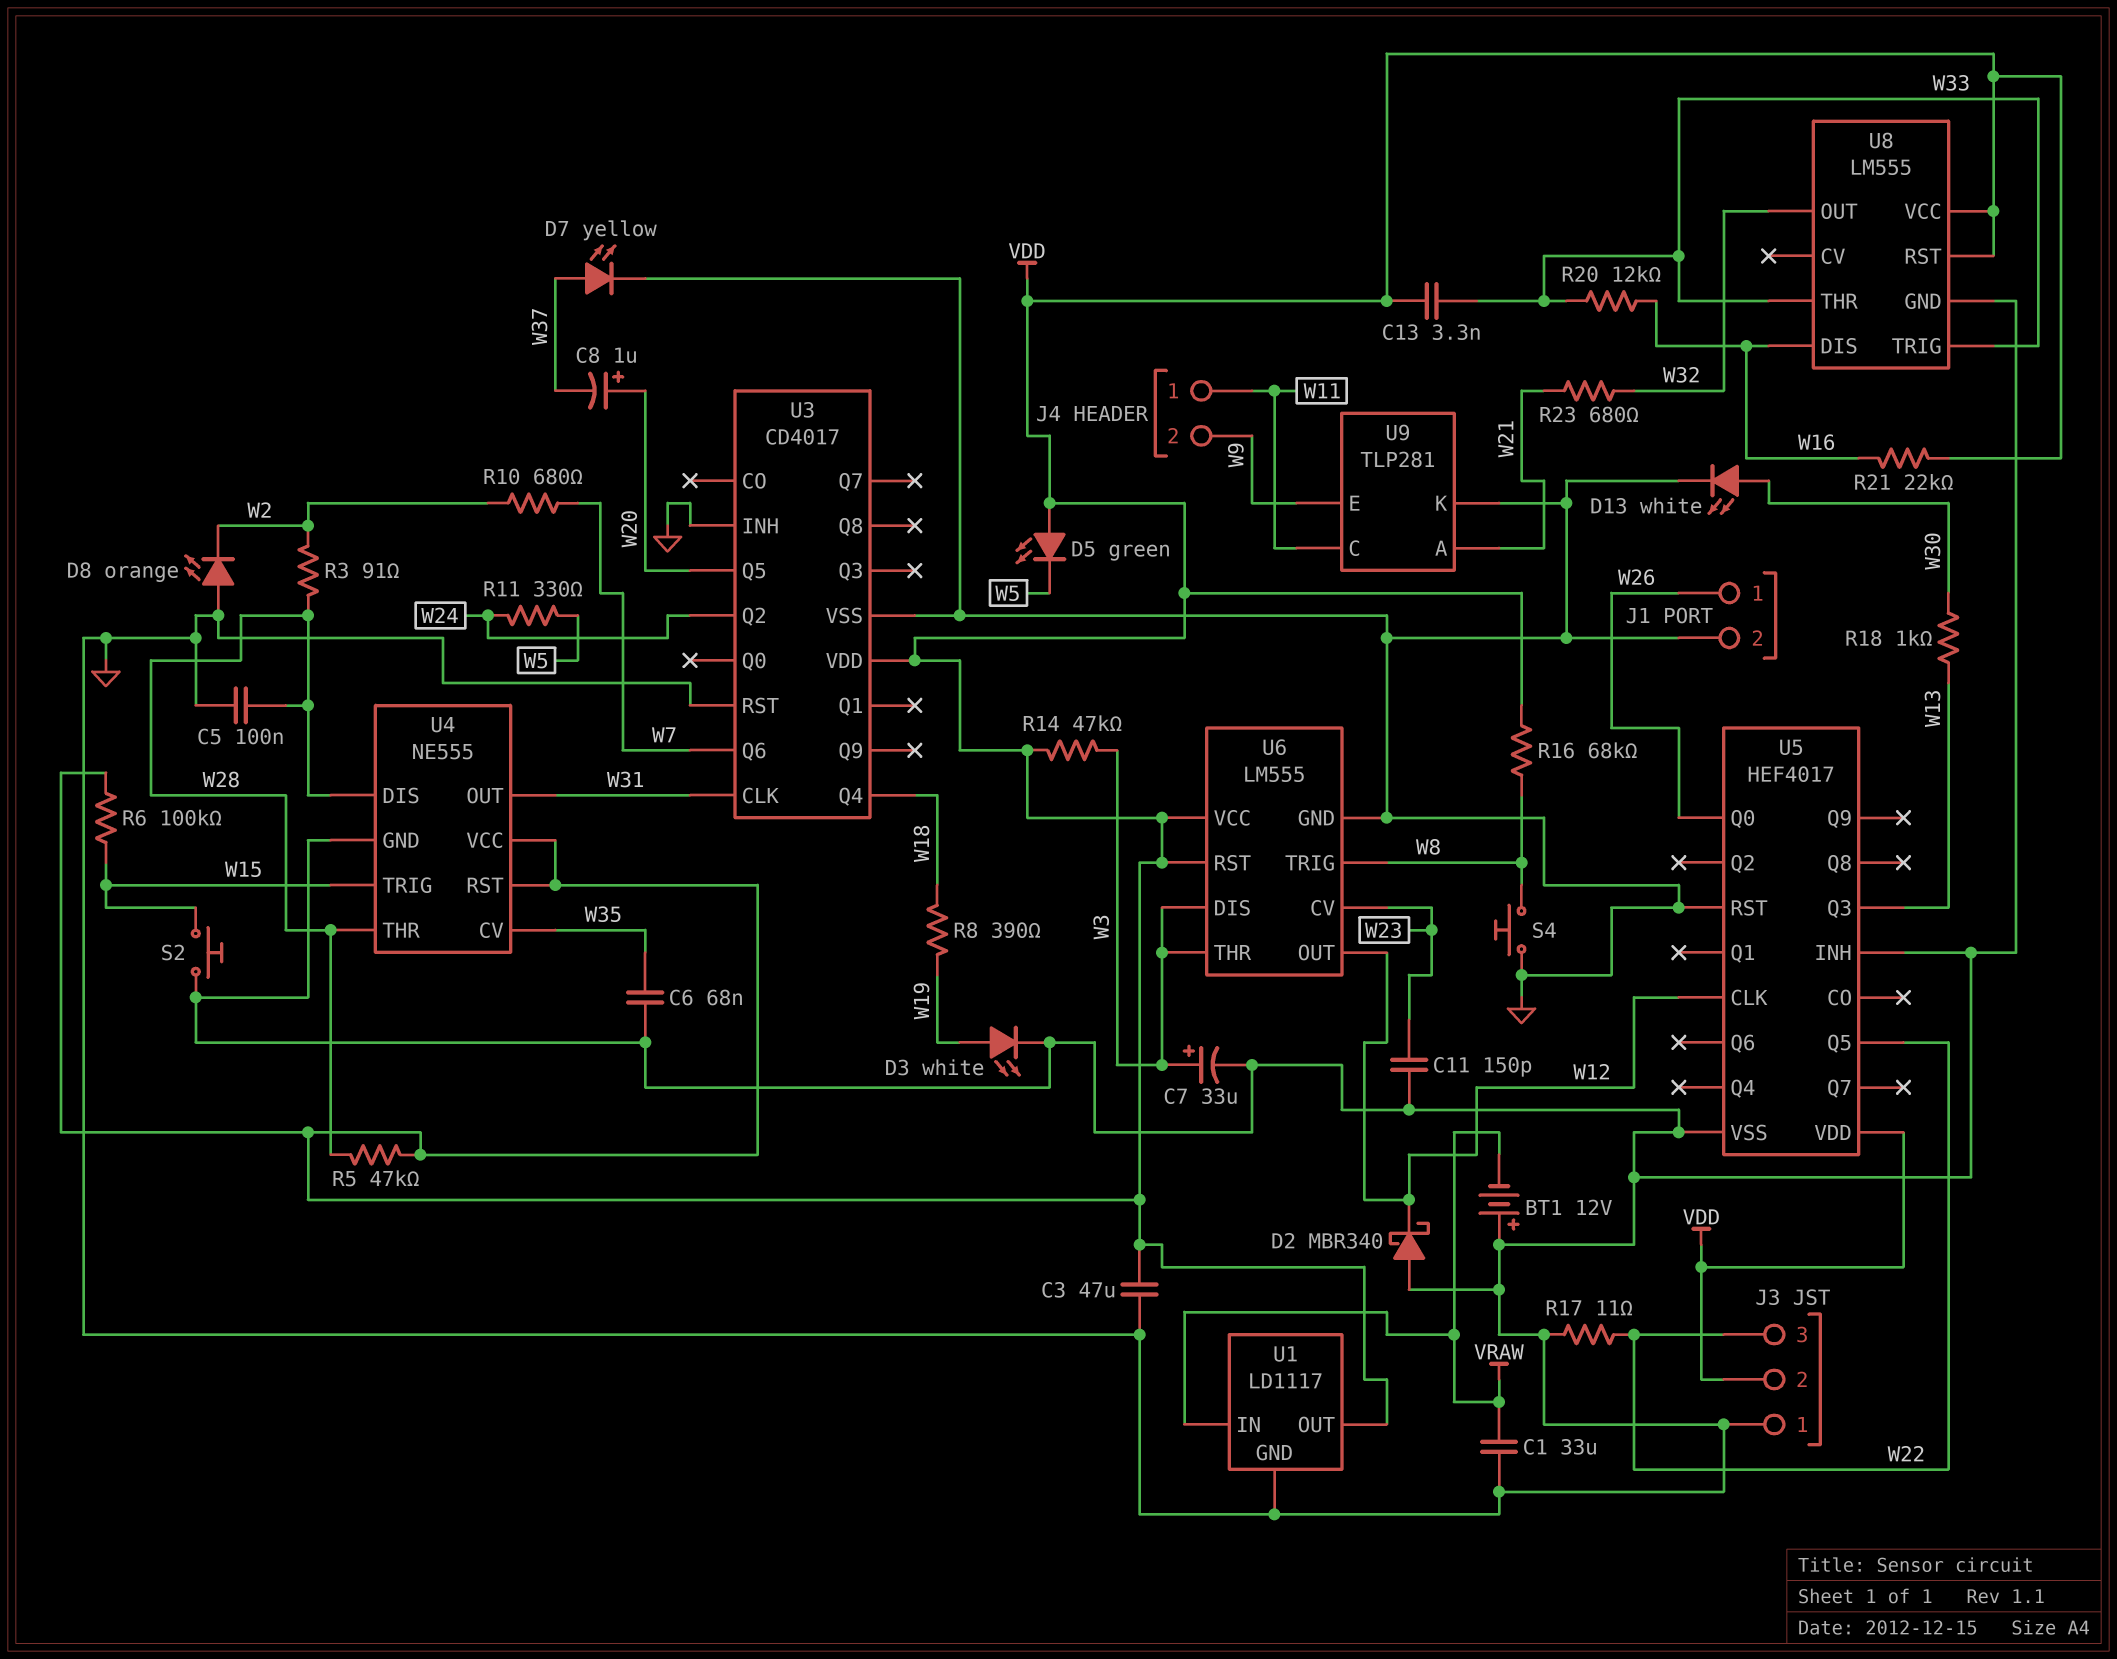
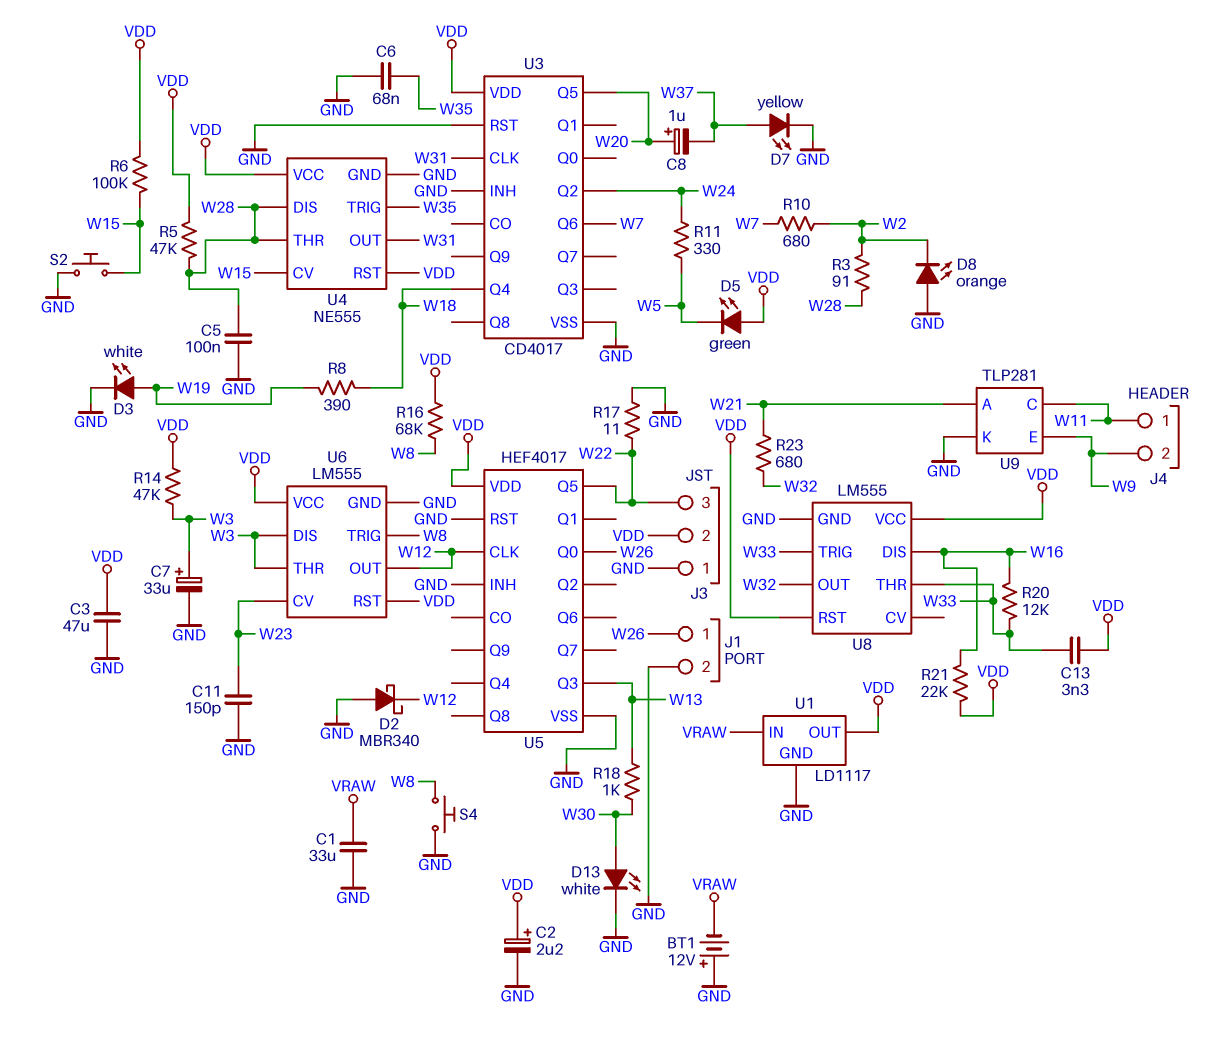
C2: none -> 2.2uF (plus VDD, minus GND)
U4 pin CV: W35 -> W15
U4 pin TRIG: W15 -> W35

